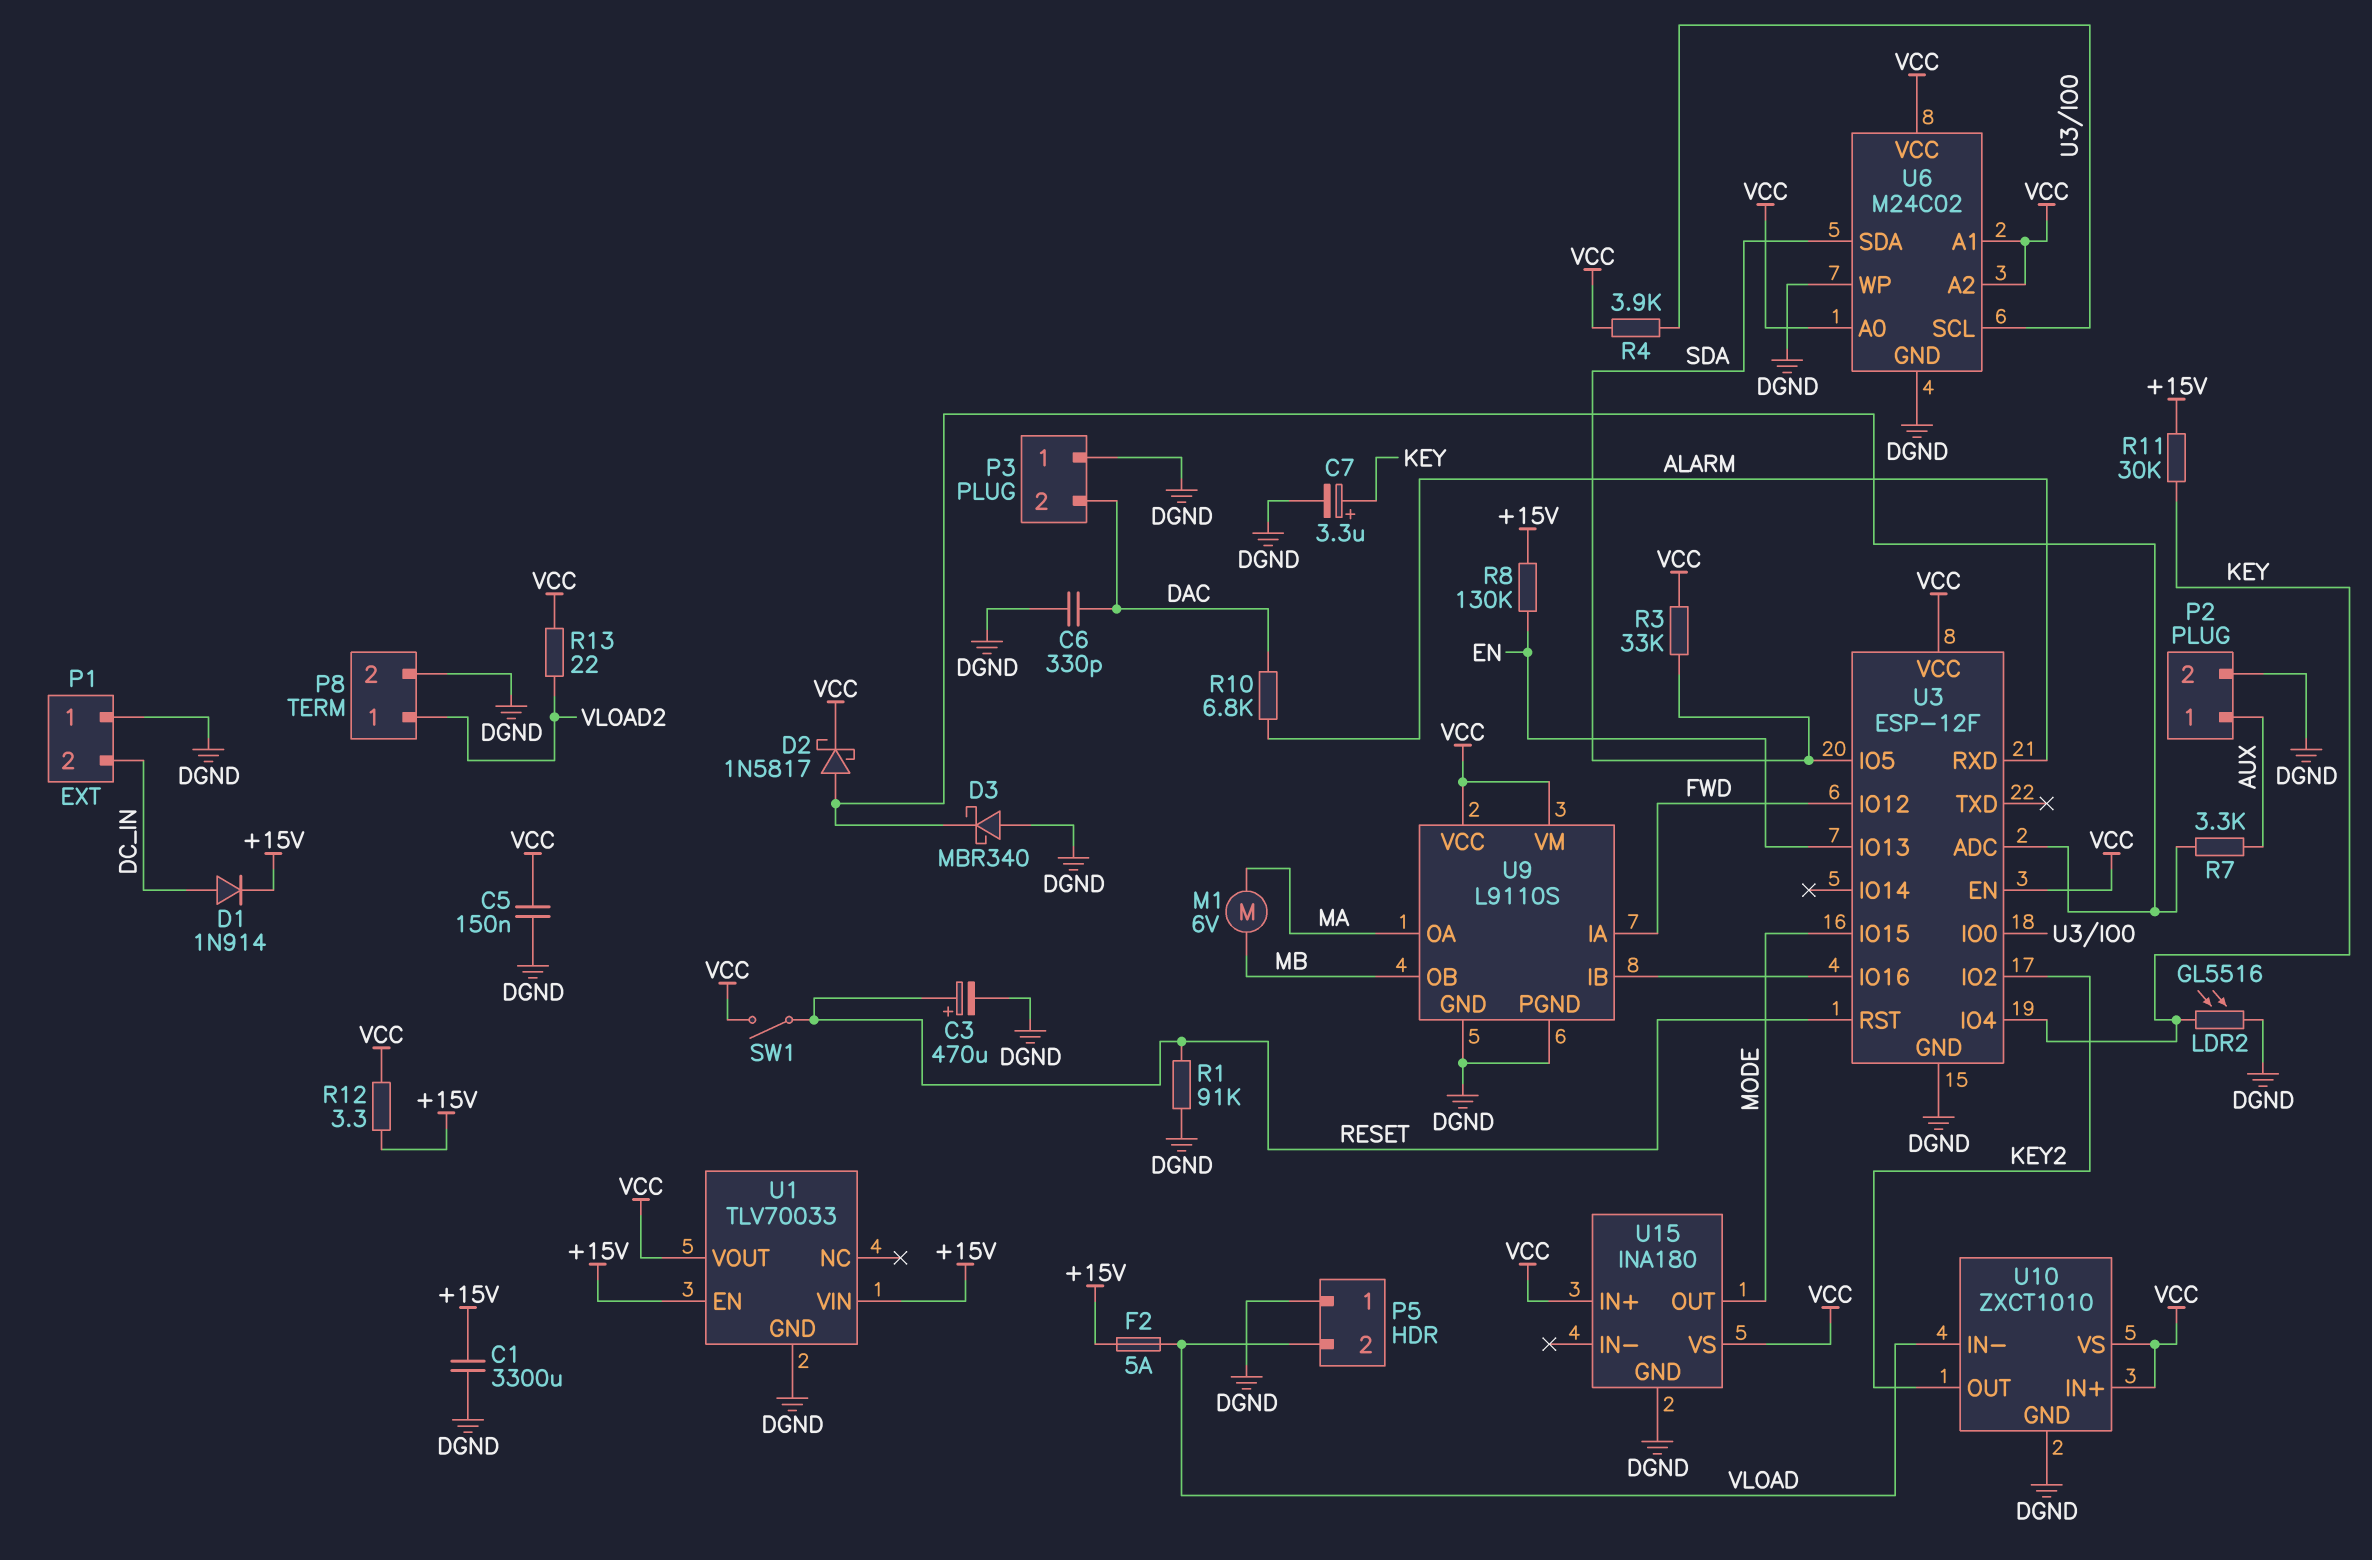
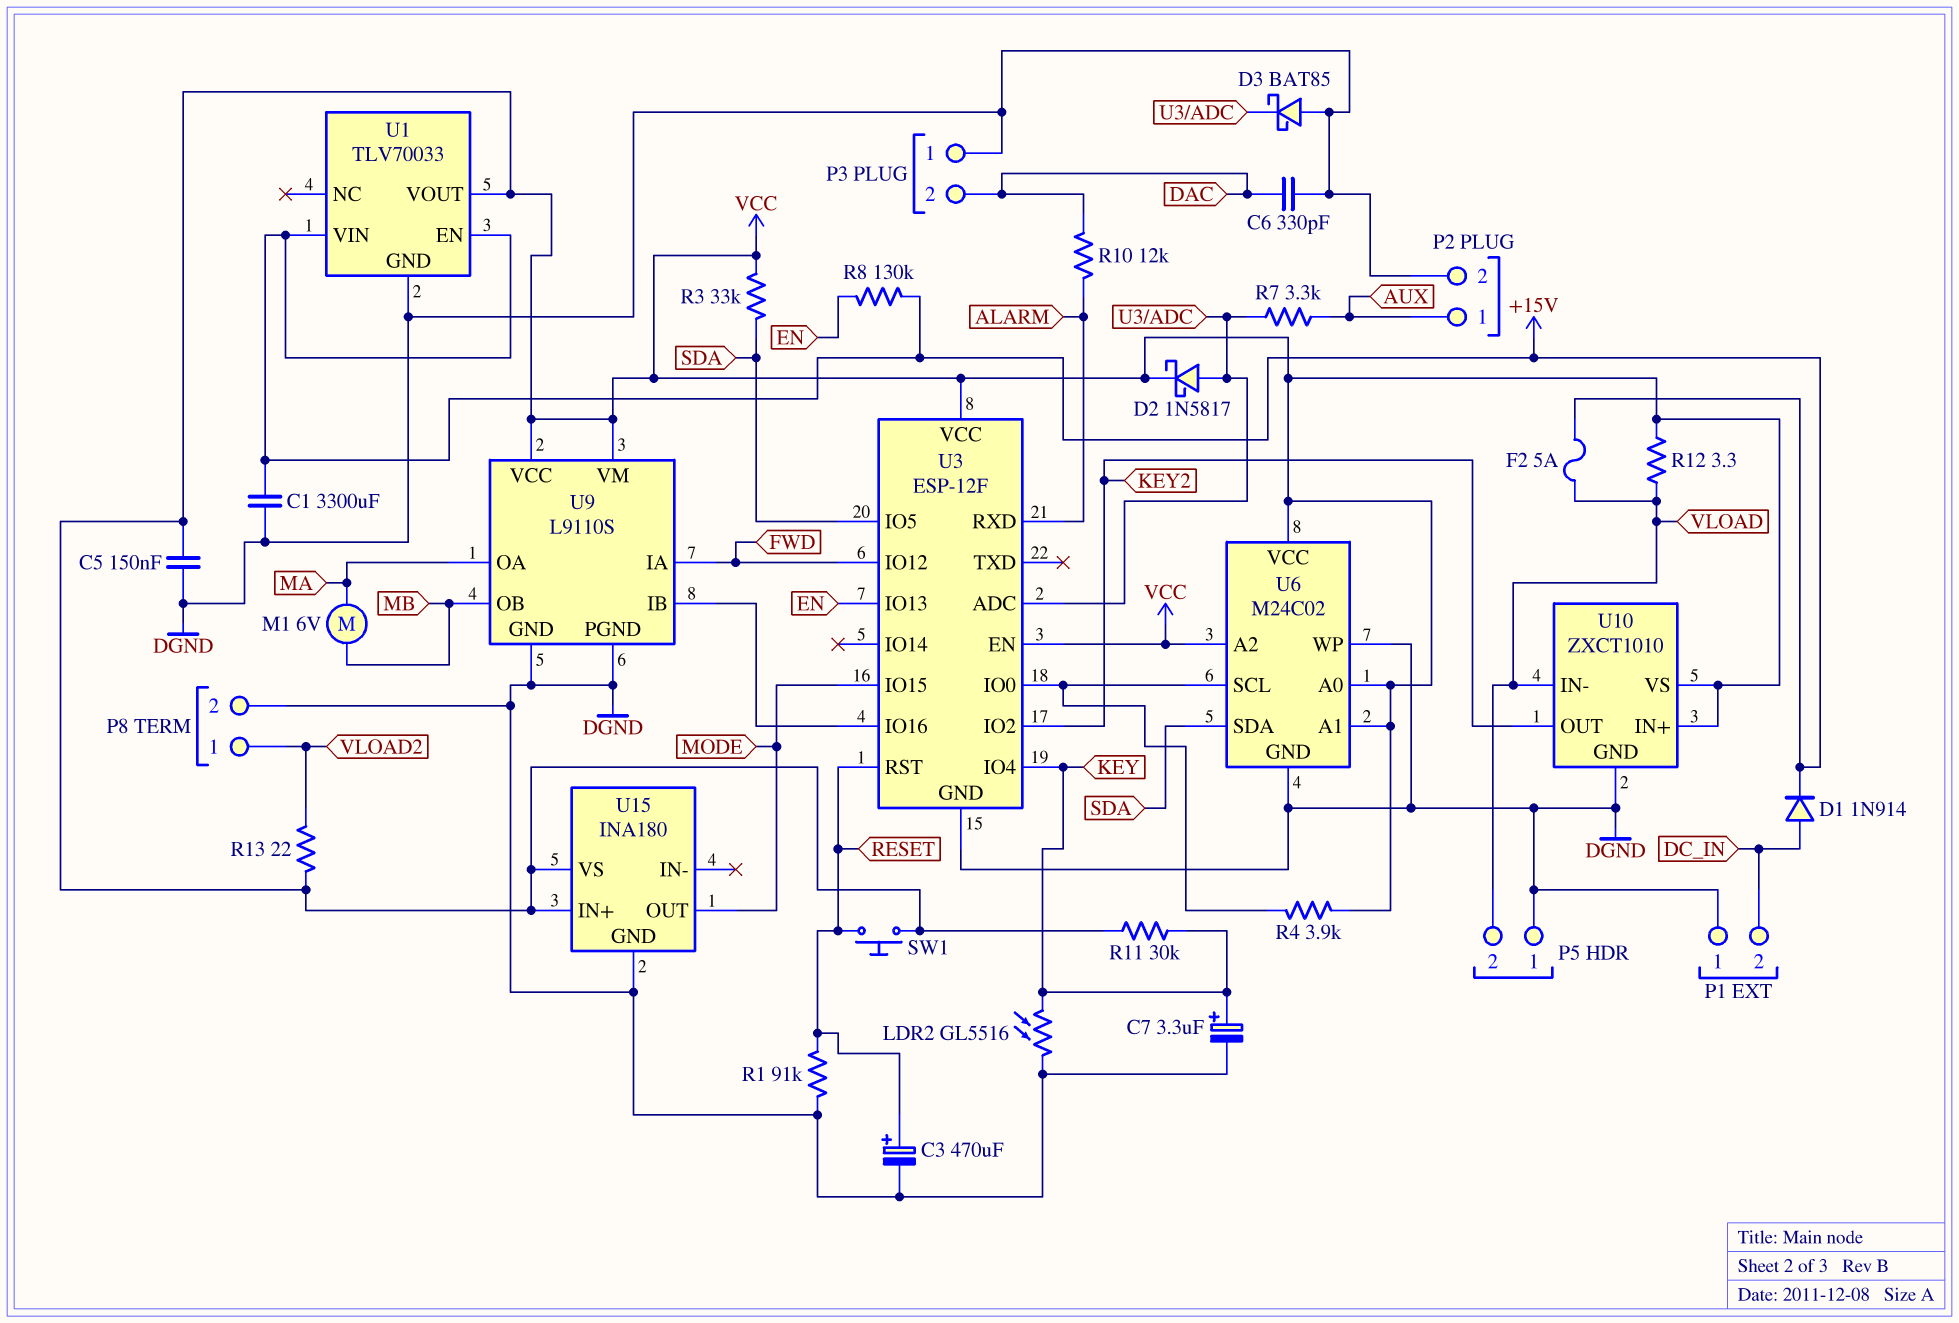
D3: schottky MBR340 (A DGND, K U3/ADC) -> schottky BAT85 (A DGND, K U3/ADC)
R10: 6.8k (ALARM, DAC) -> 12k (ALARM, DAC)
R11: 30k (+15V, KEY) -> 30k (KEY, VCC)
R12: 3.3 (+15V, VCC) -> 3.3 (VCC, VLOAD)
SW1: switch (RESET, VCC) -> button (RESET, VCC)

